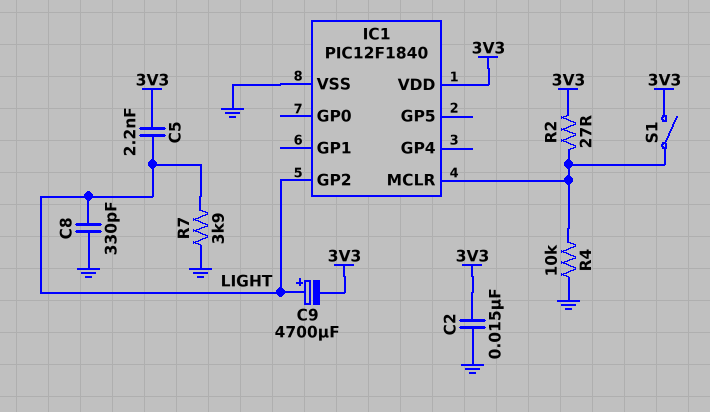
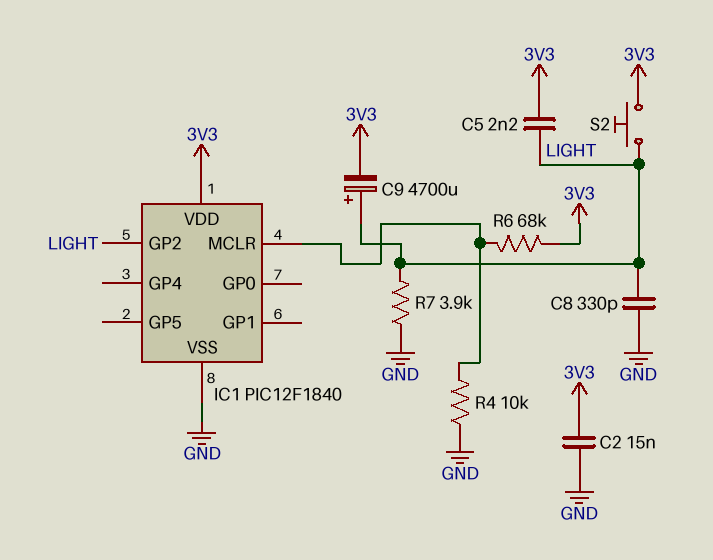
R2: 27 (3V3, IC1/MCLR) -> none
R6: none -> 68k (3V3, IC1/MCLR)
S1: switch (3V3, IC1/MCLR) -> none
S2: none -> button (3V3, LIGHT)

